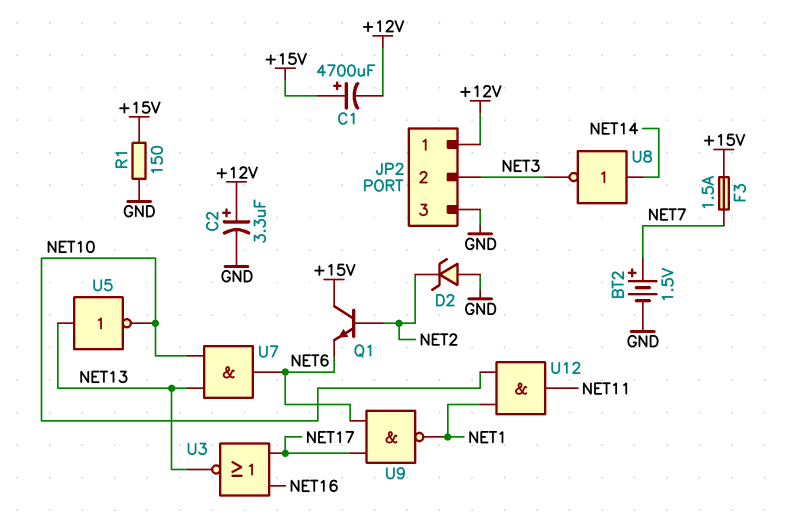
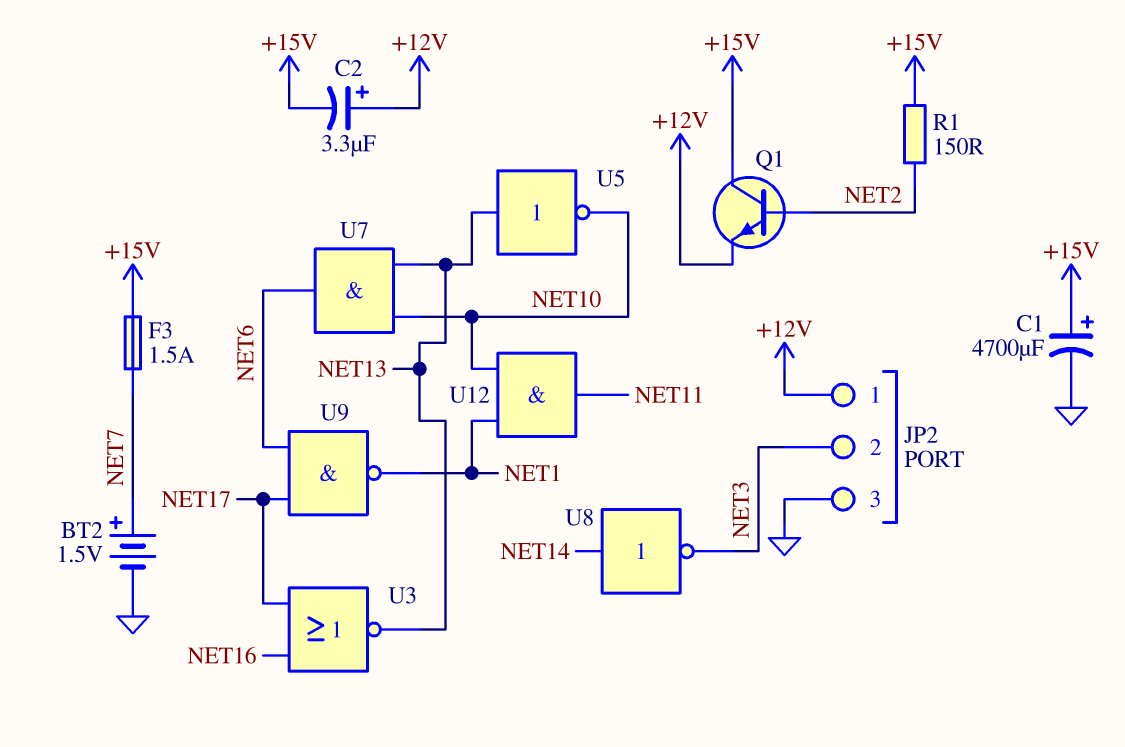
C1: 4700uF (plus +15V, minus +12V) -> 4700uF (plus +15V, minus GND)
C2: 3.3uF (plus +12V, minus GND) -> 3.3uF (plus +12V, minus +15V)
D2: zener (A GND, K NET2) -> none
Q1: NPN (B NET2, C +15V, E NET6) -> NPN (B NET2, C +15V, E +12V)
R1: 150 (+15V, GND) -> 150 (+15V, NET2)

